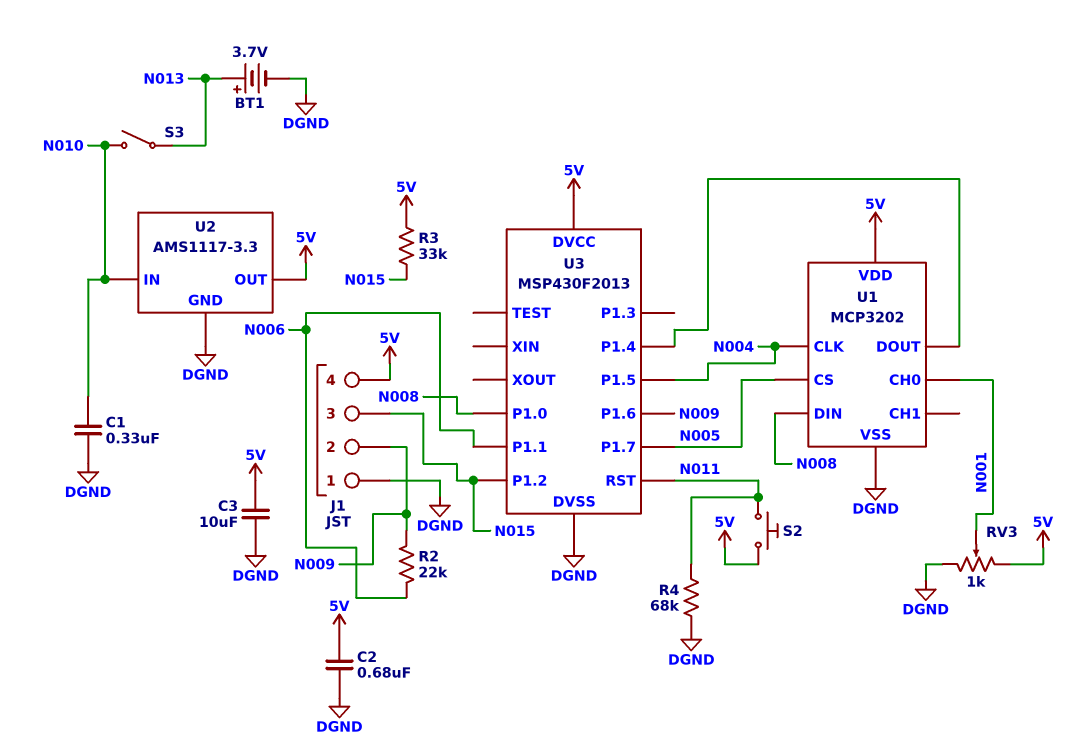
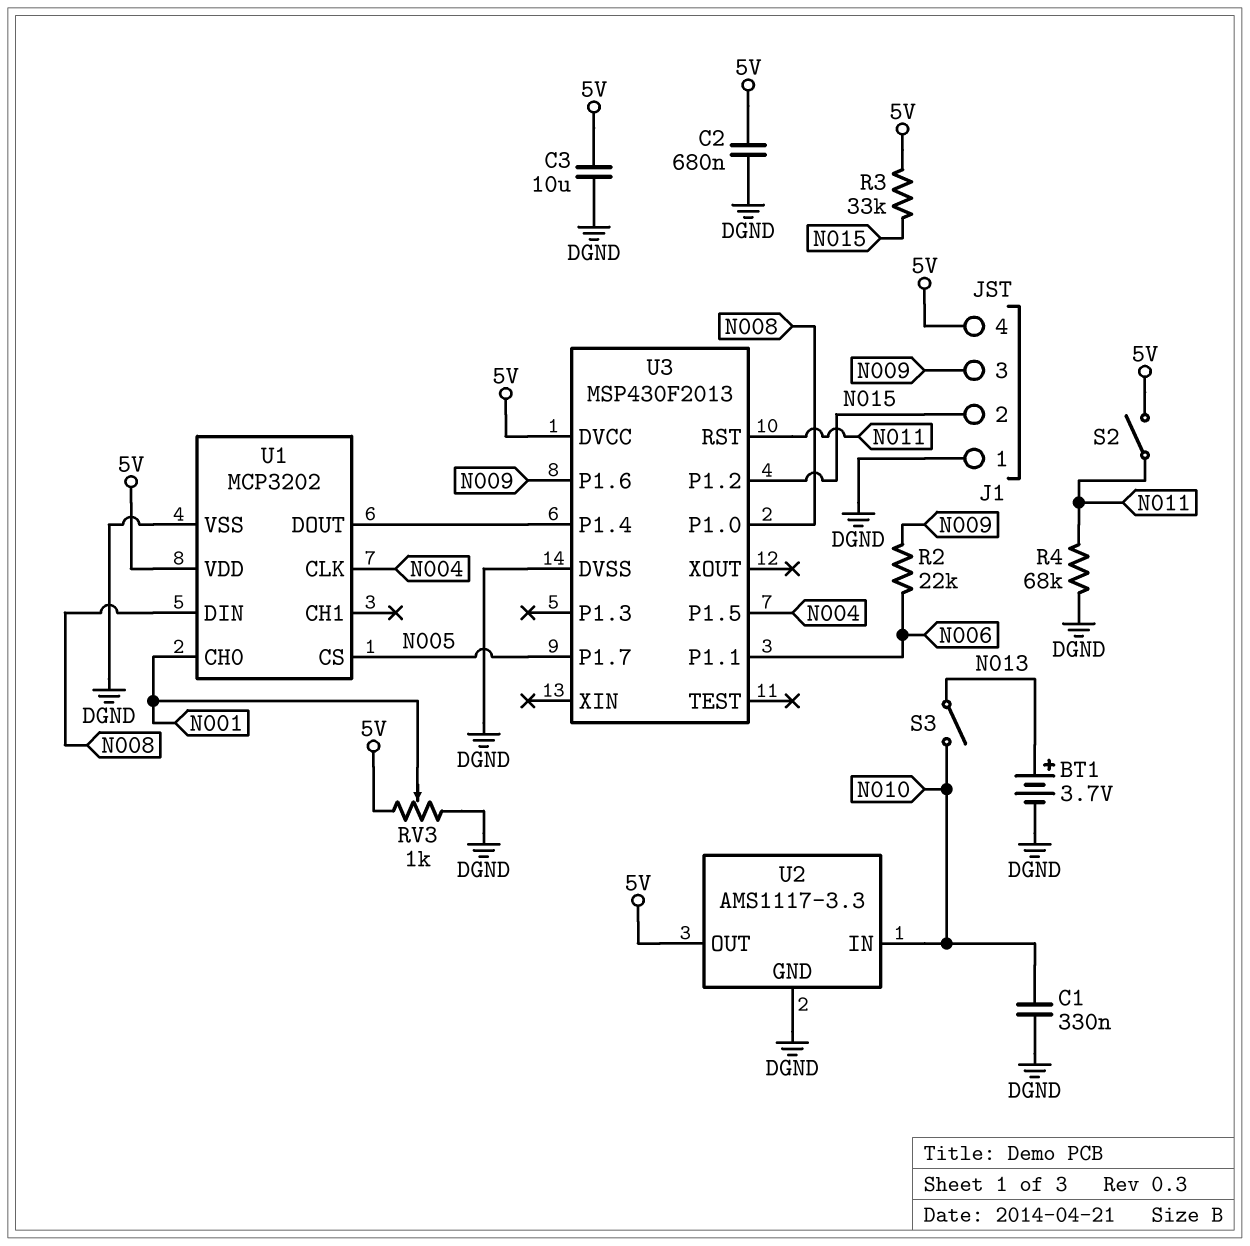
J1 pin 2: N009 -> N015
J1 pin 3: N015 -> N009
S2: button (5V, N011) -> switch (5V, N011)

